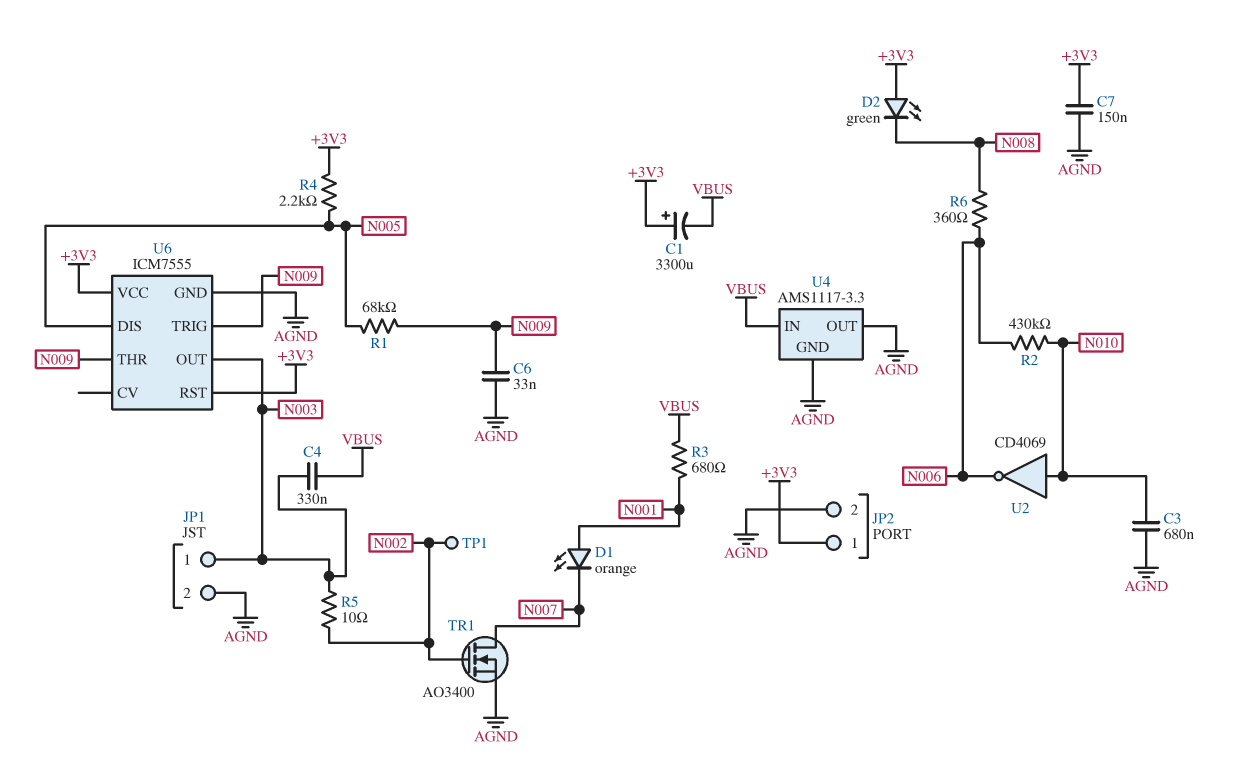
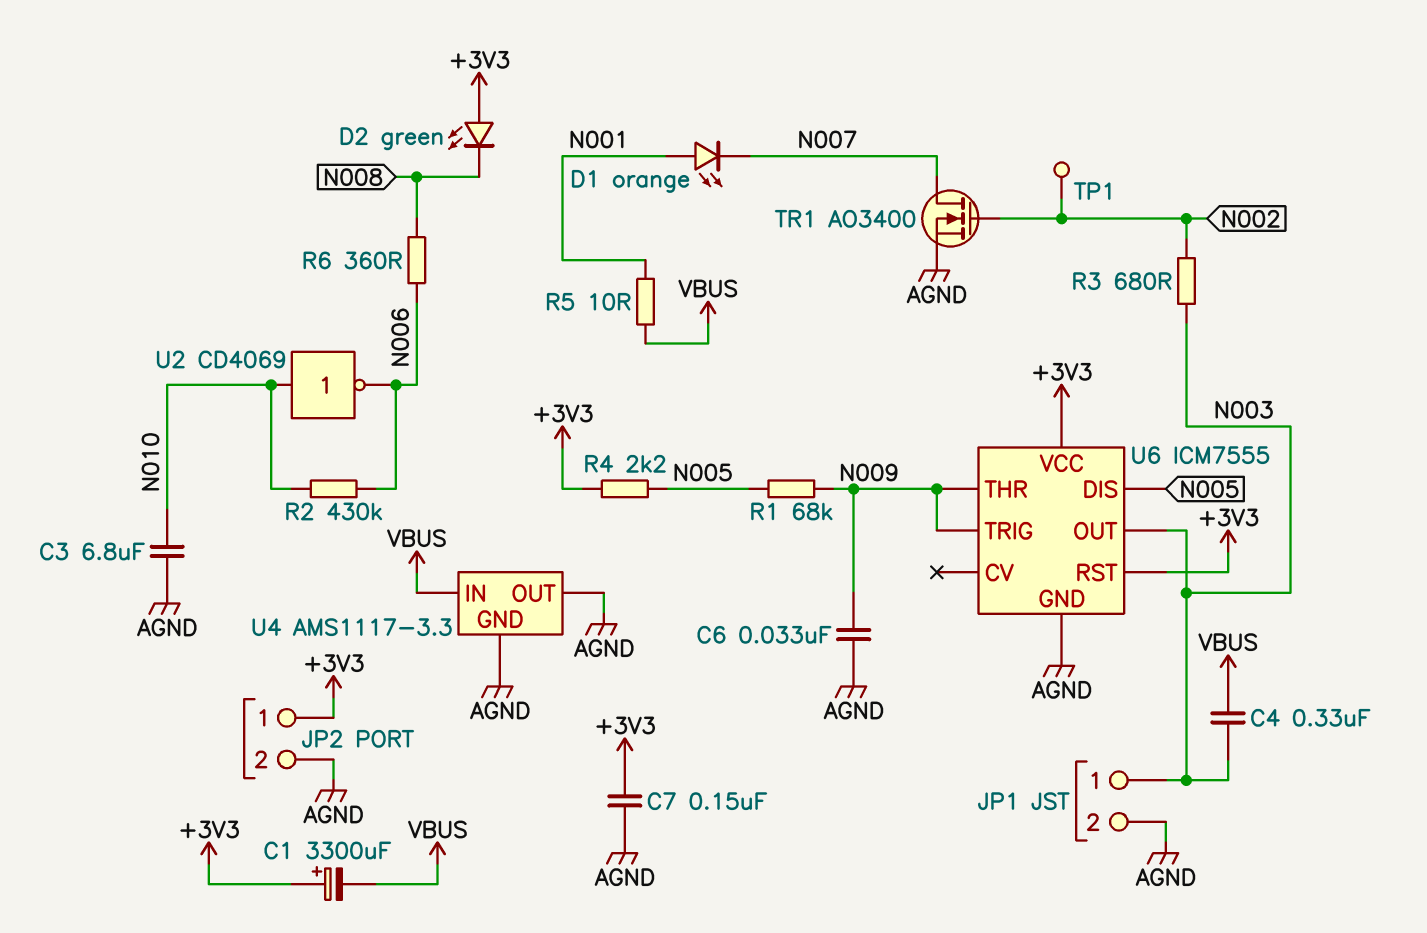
C3: 680nF (AGND, N010) -> 6.8uF (AGND, N010)
R3: 680 (N001, VBUS) -> 680 (N002, N003)
R5: 10 (N002, N003) -> 10 (N001, VBUS)

